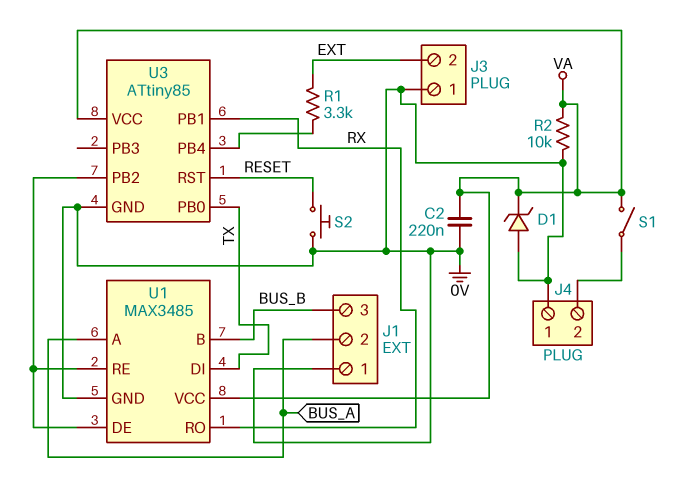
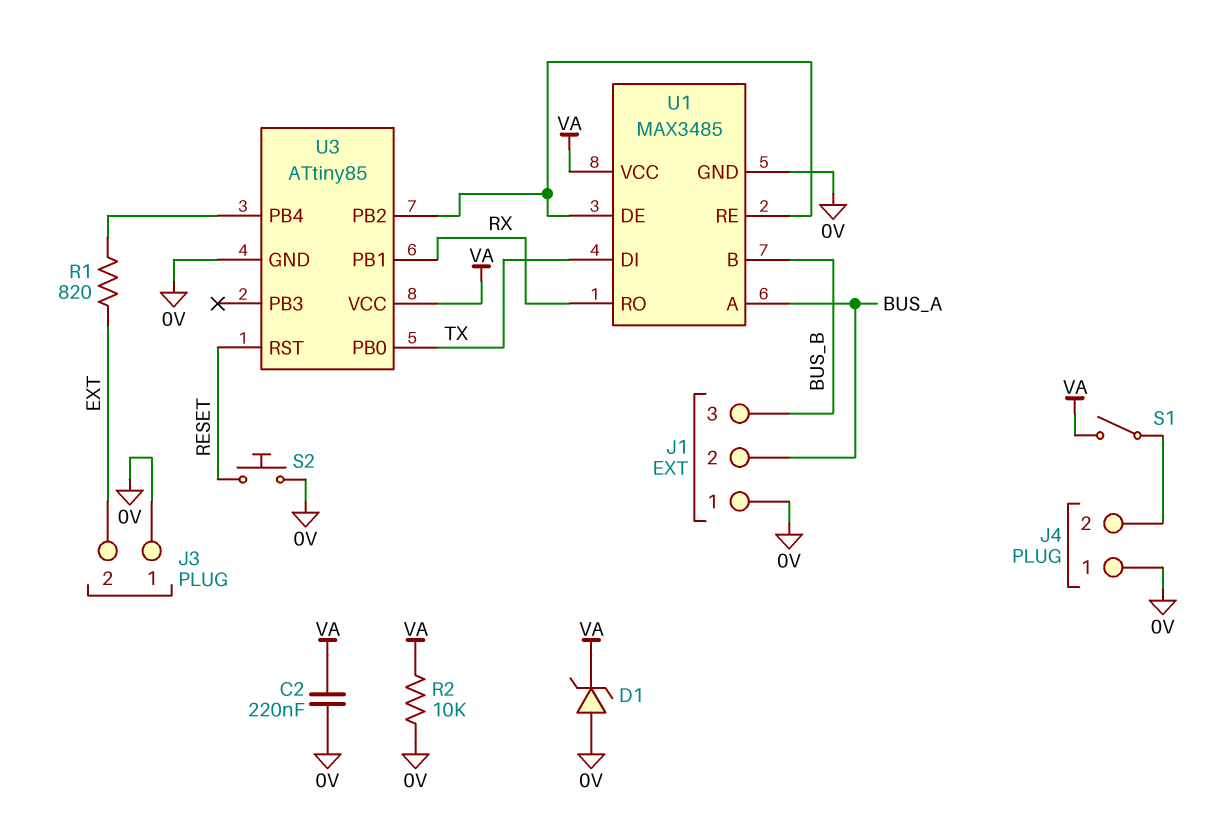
R1: 3.3k (EXT, U3/PB4) -> 820 (EXT, U3/PB4)

